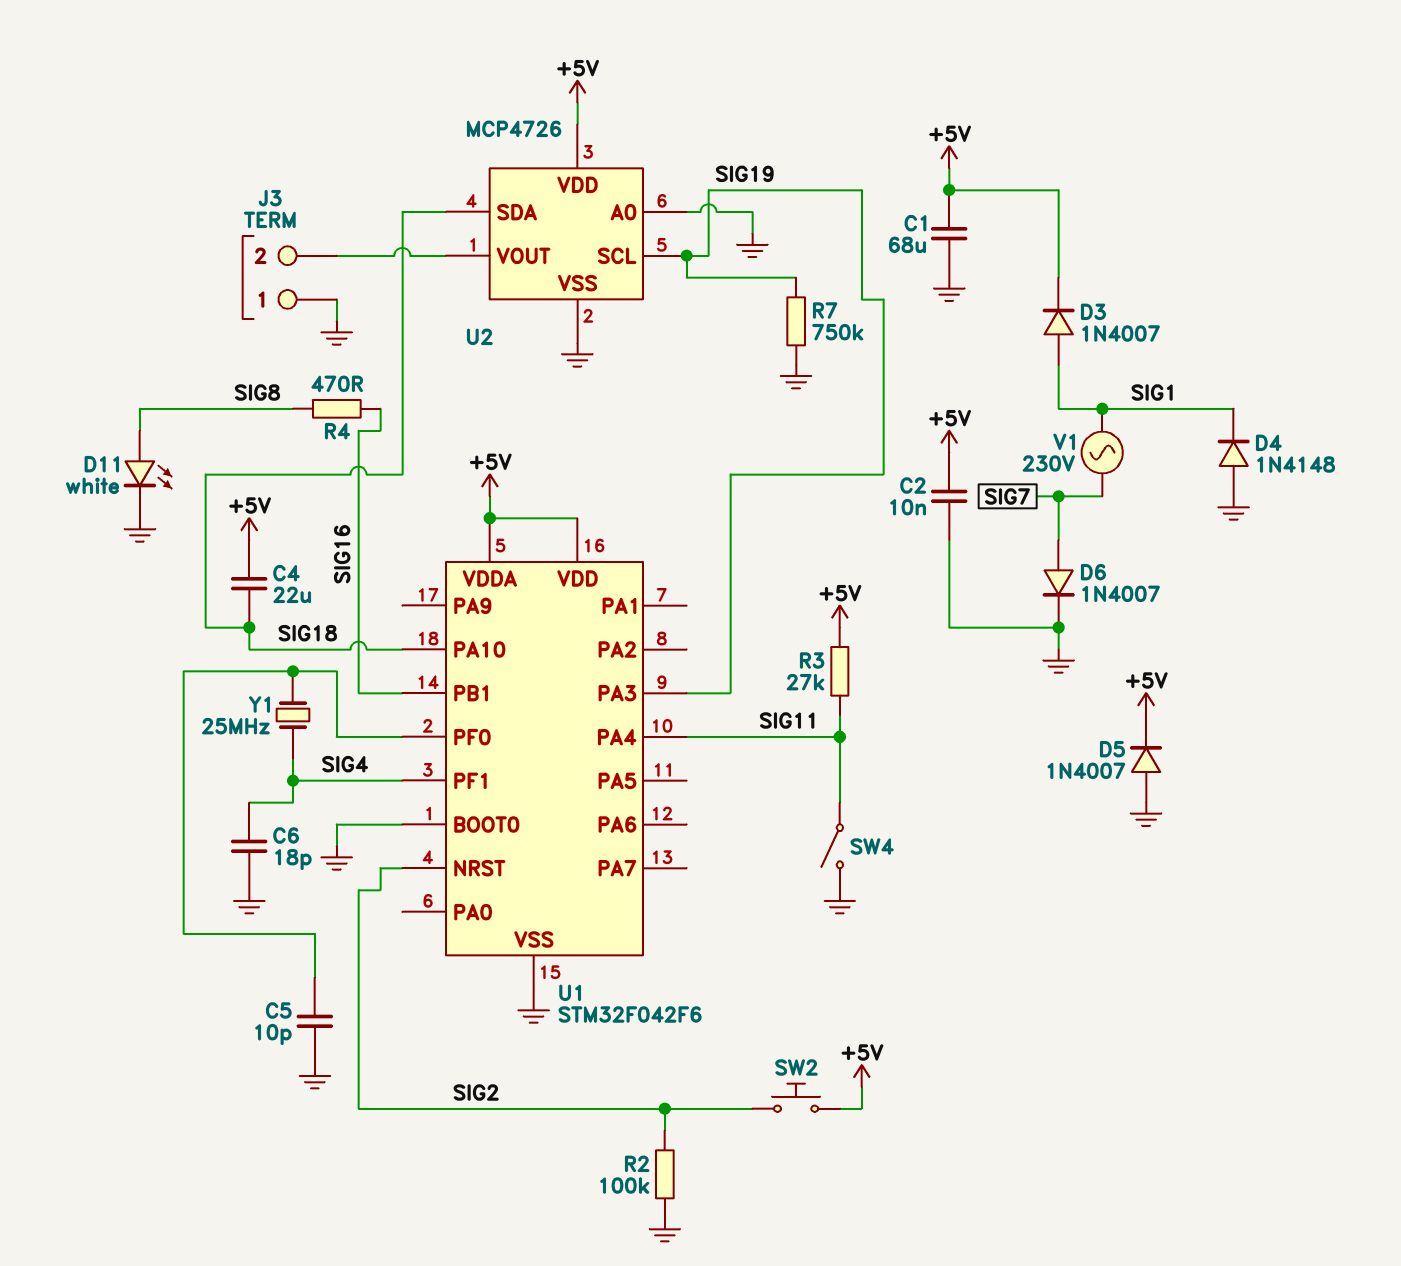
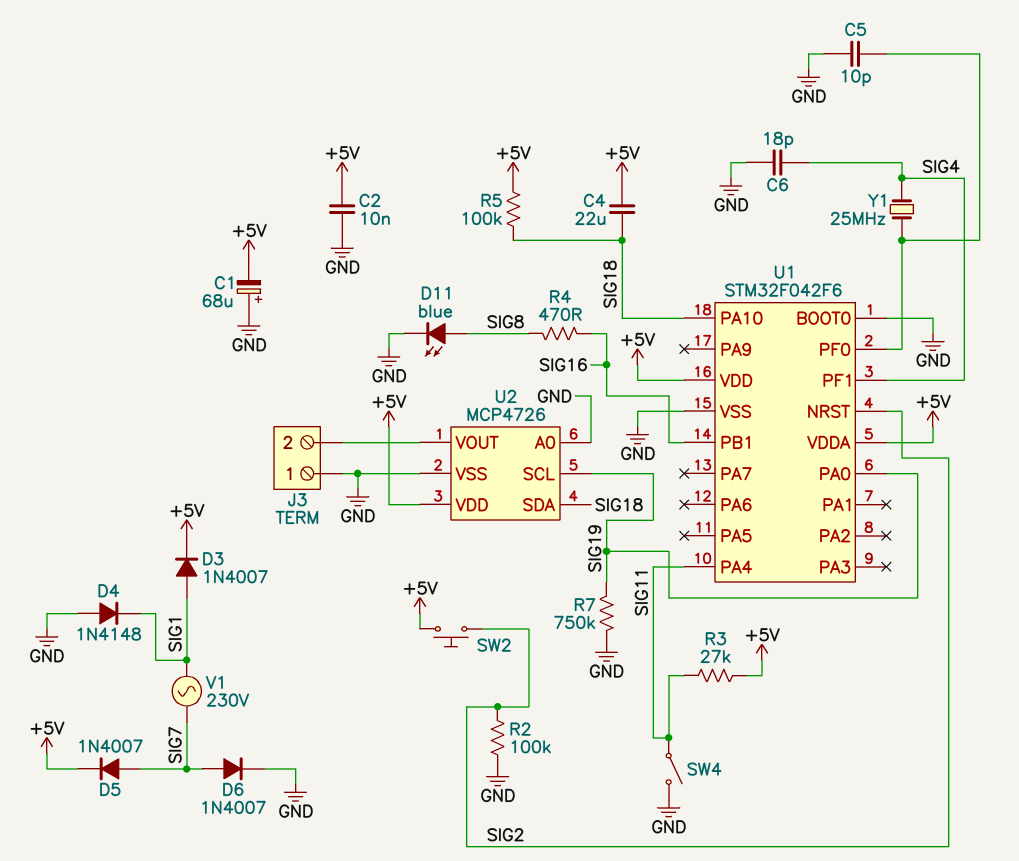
C1: 68uF (+5V, GND) -> 68uF (plus GND, minus +5V)
D5: diode 1N4007 (A GND, K +5V) -> diode 1N4007 (A SIG7, K +5V)
D11: LED white (A SIG8, K GND) -> LED blue (A SIG8, K GND)
R5: none -> 100k (+5V, SIG18)
U1 pin PA0: none -> SIG19
U1 pin PA3: SIG19 -> none

